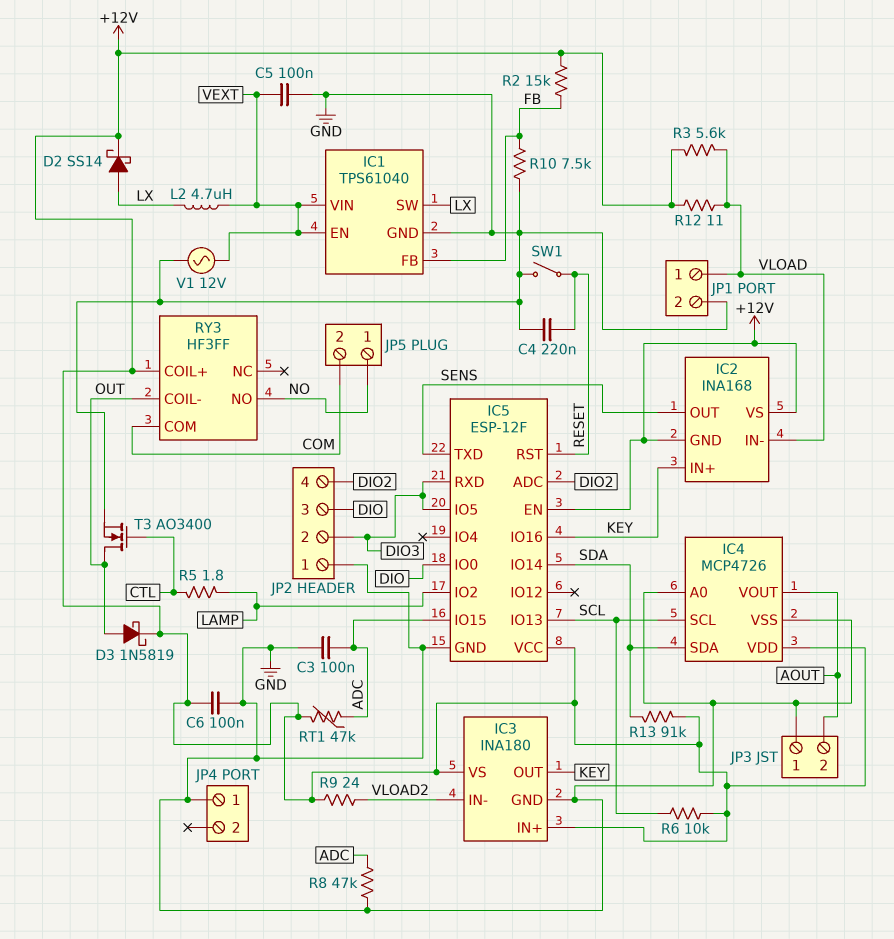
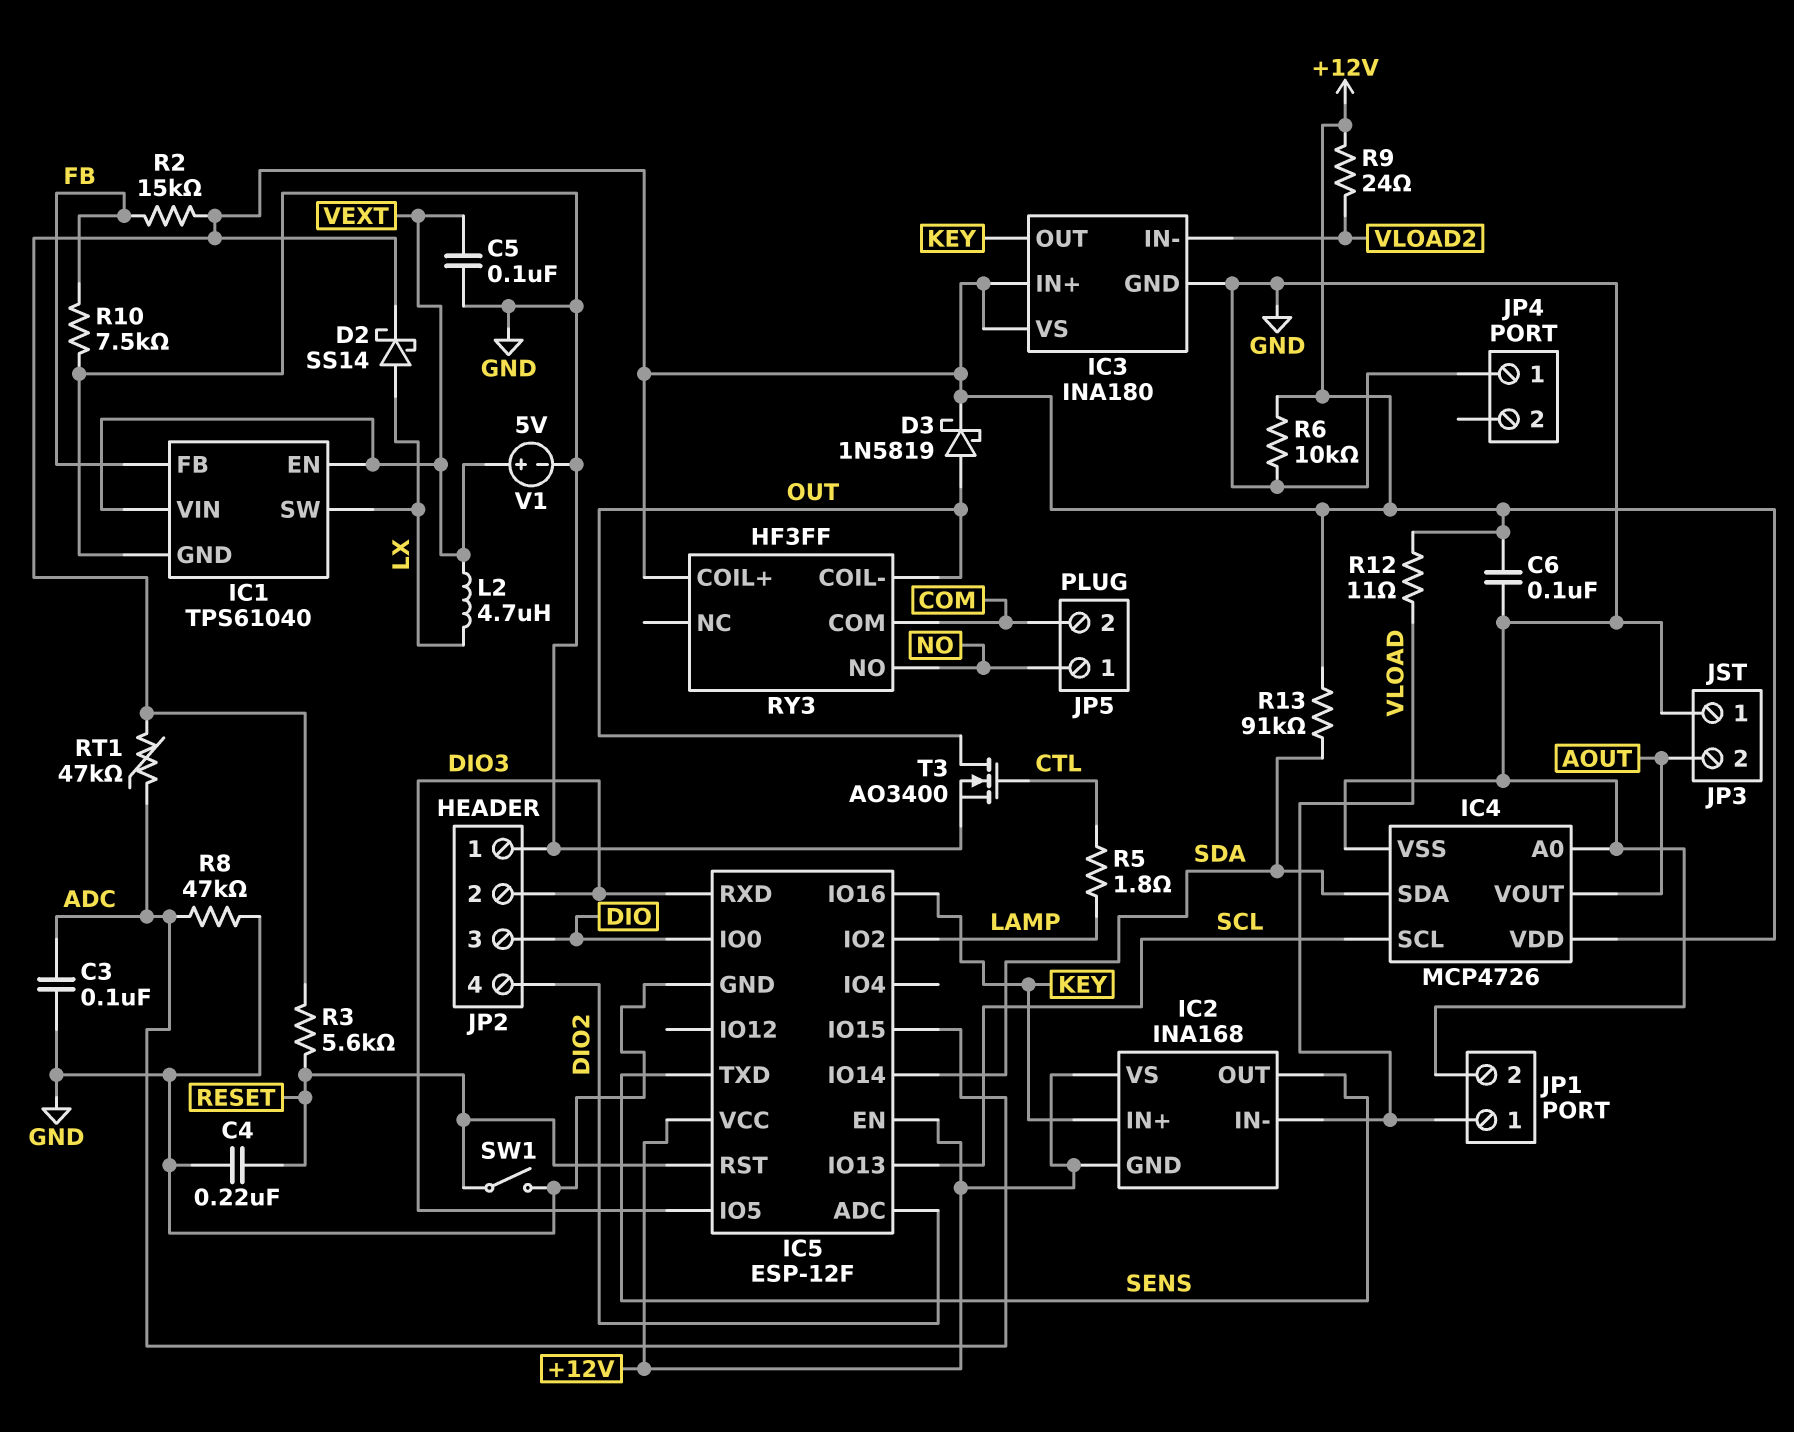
R3: 5.6k (+12V, VLOAD) -> 5.6k (+12V, RESET)
R6: 10k (+12V, SCL) -> 10k (+12V, GND)
V1: AC 12V (GND, VEXT) -> 5V (plus VEXT, minus GND)

